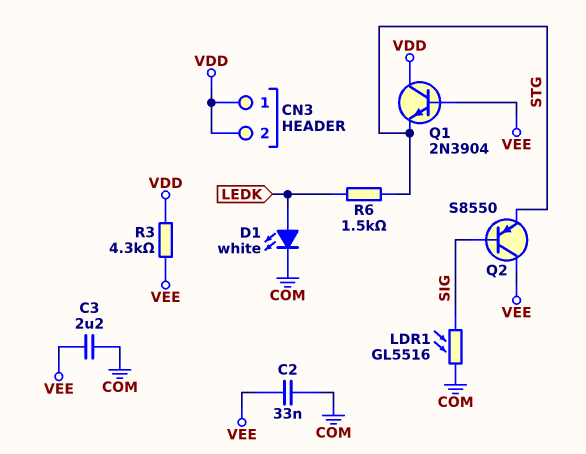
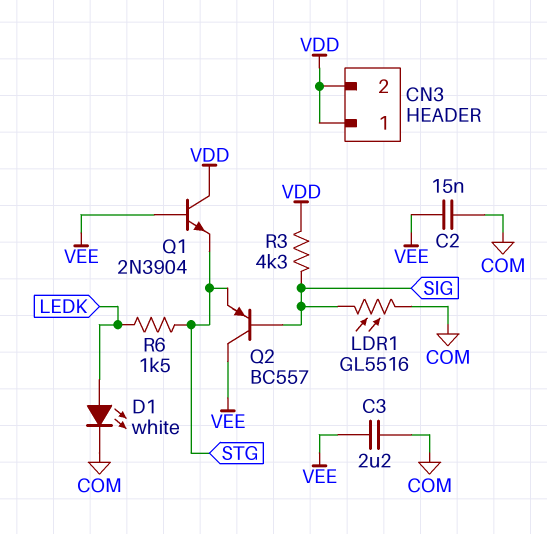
C2: 33nF (COM, VEE) -> 15nF (COM, VEE)
Q2: PNP S8550 (B SIG, C VEE, E STG) -> PNP BC557 (B SIG, C VEE, E STG)
R3: 4.3k (VDD, VEE) -> 4.3k (SIG, VDD)

